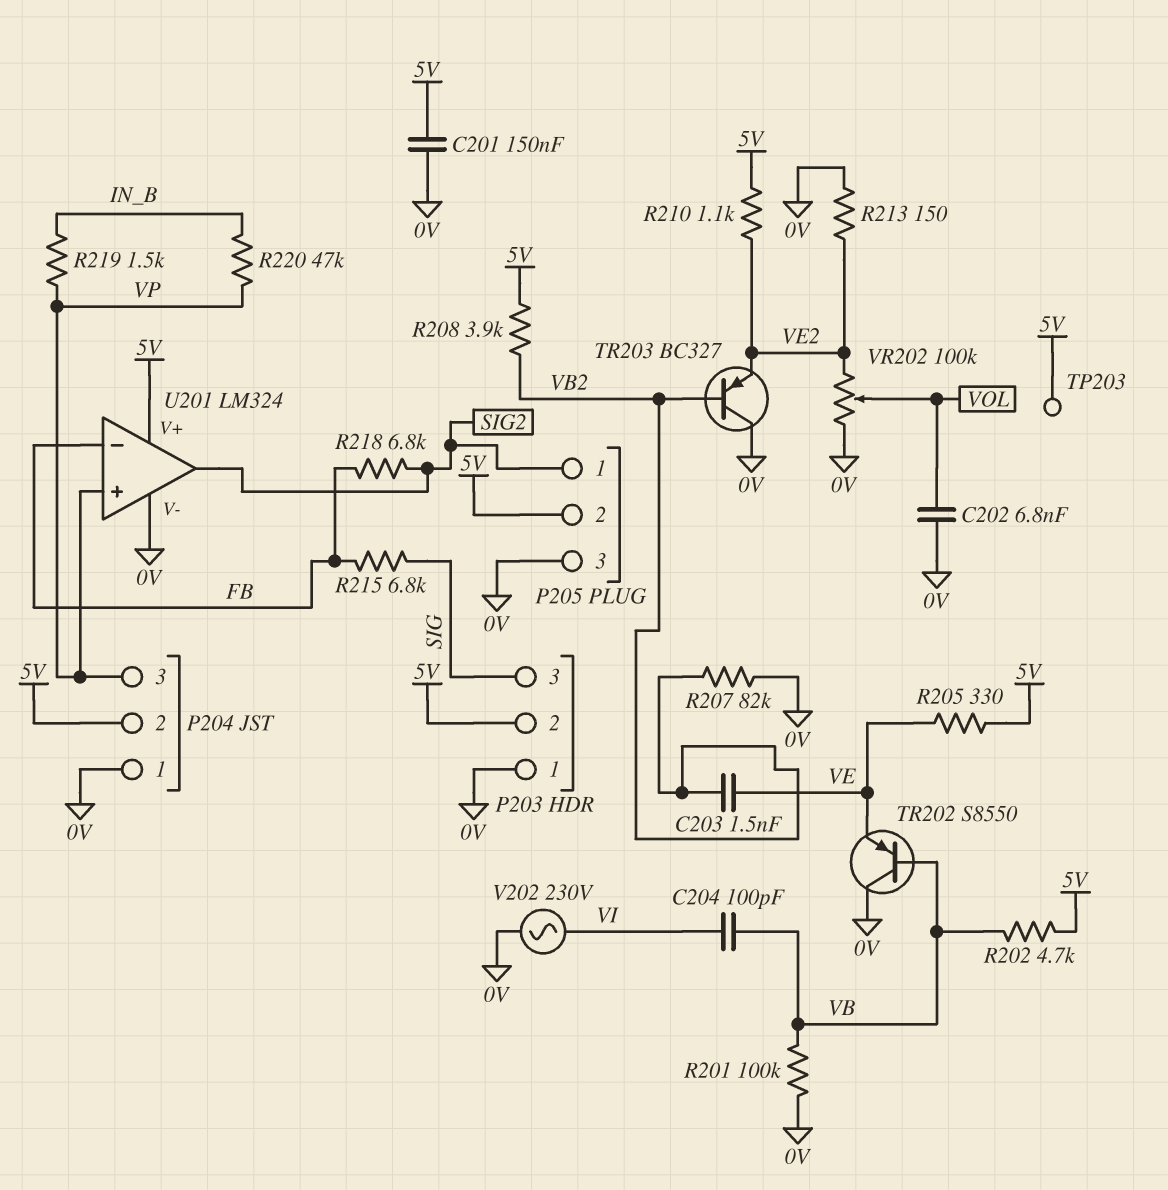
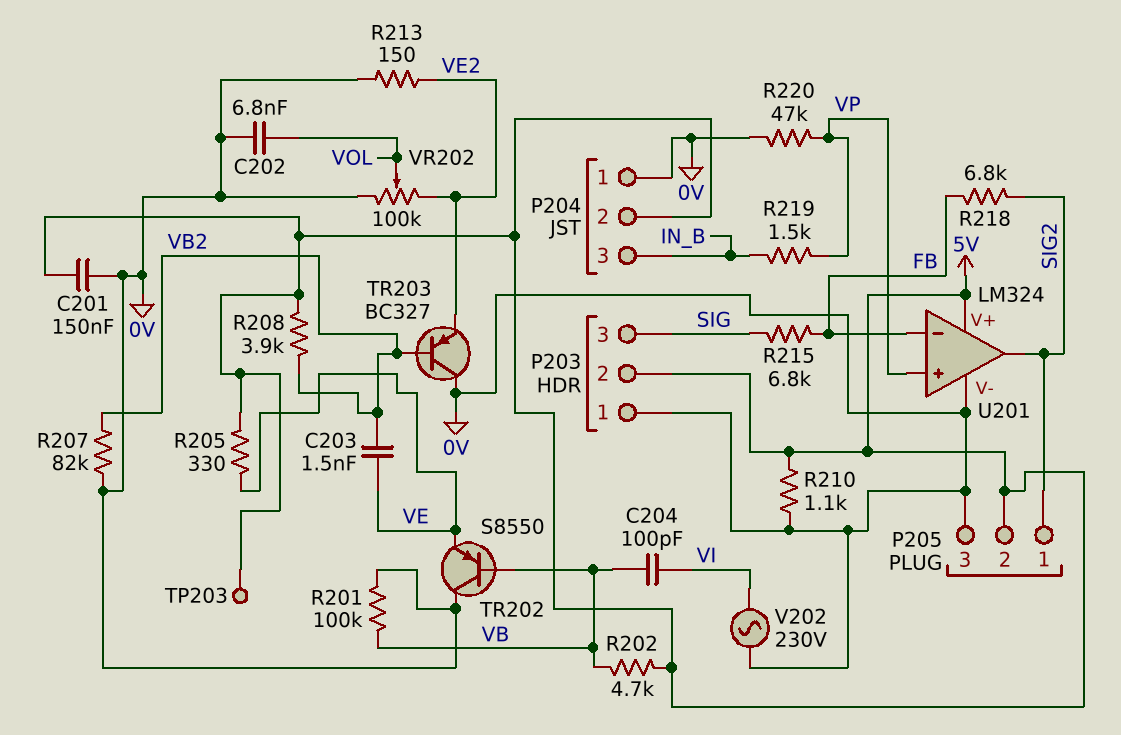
P204 pin 3: VP -> IN_B
R210: 1.1k (5V, VE2) -> 1.1k (0V, 5V)
R220: 47k (IN_B, VP) -> 47k (0V, VP)

